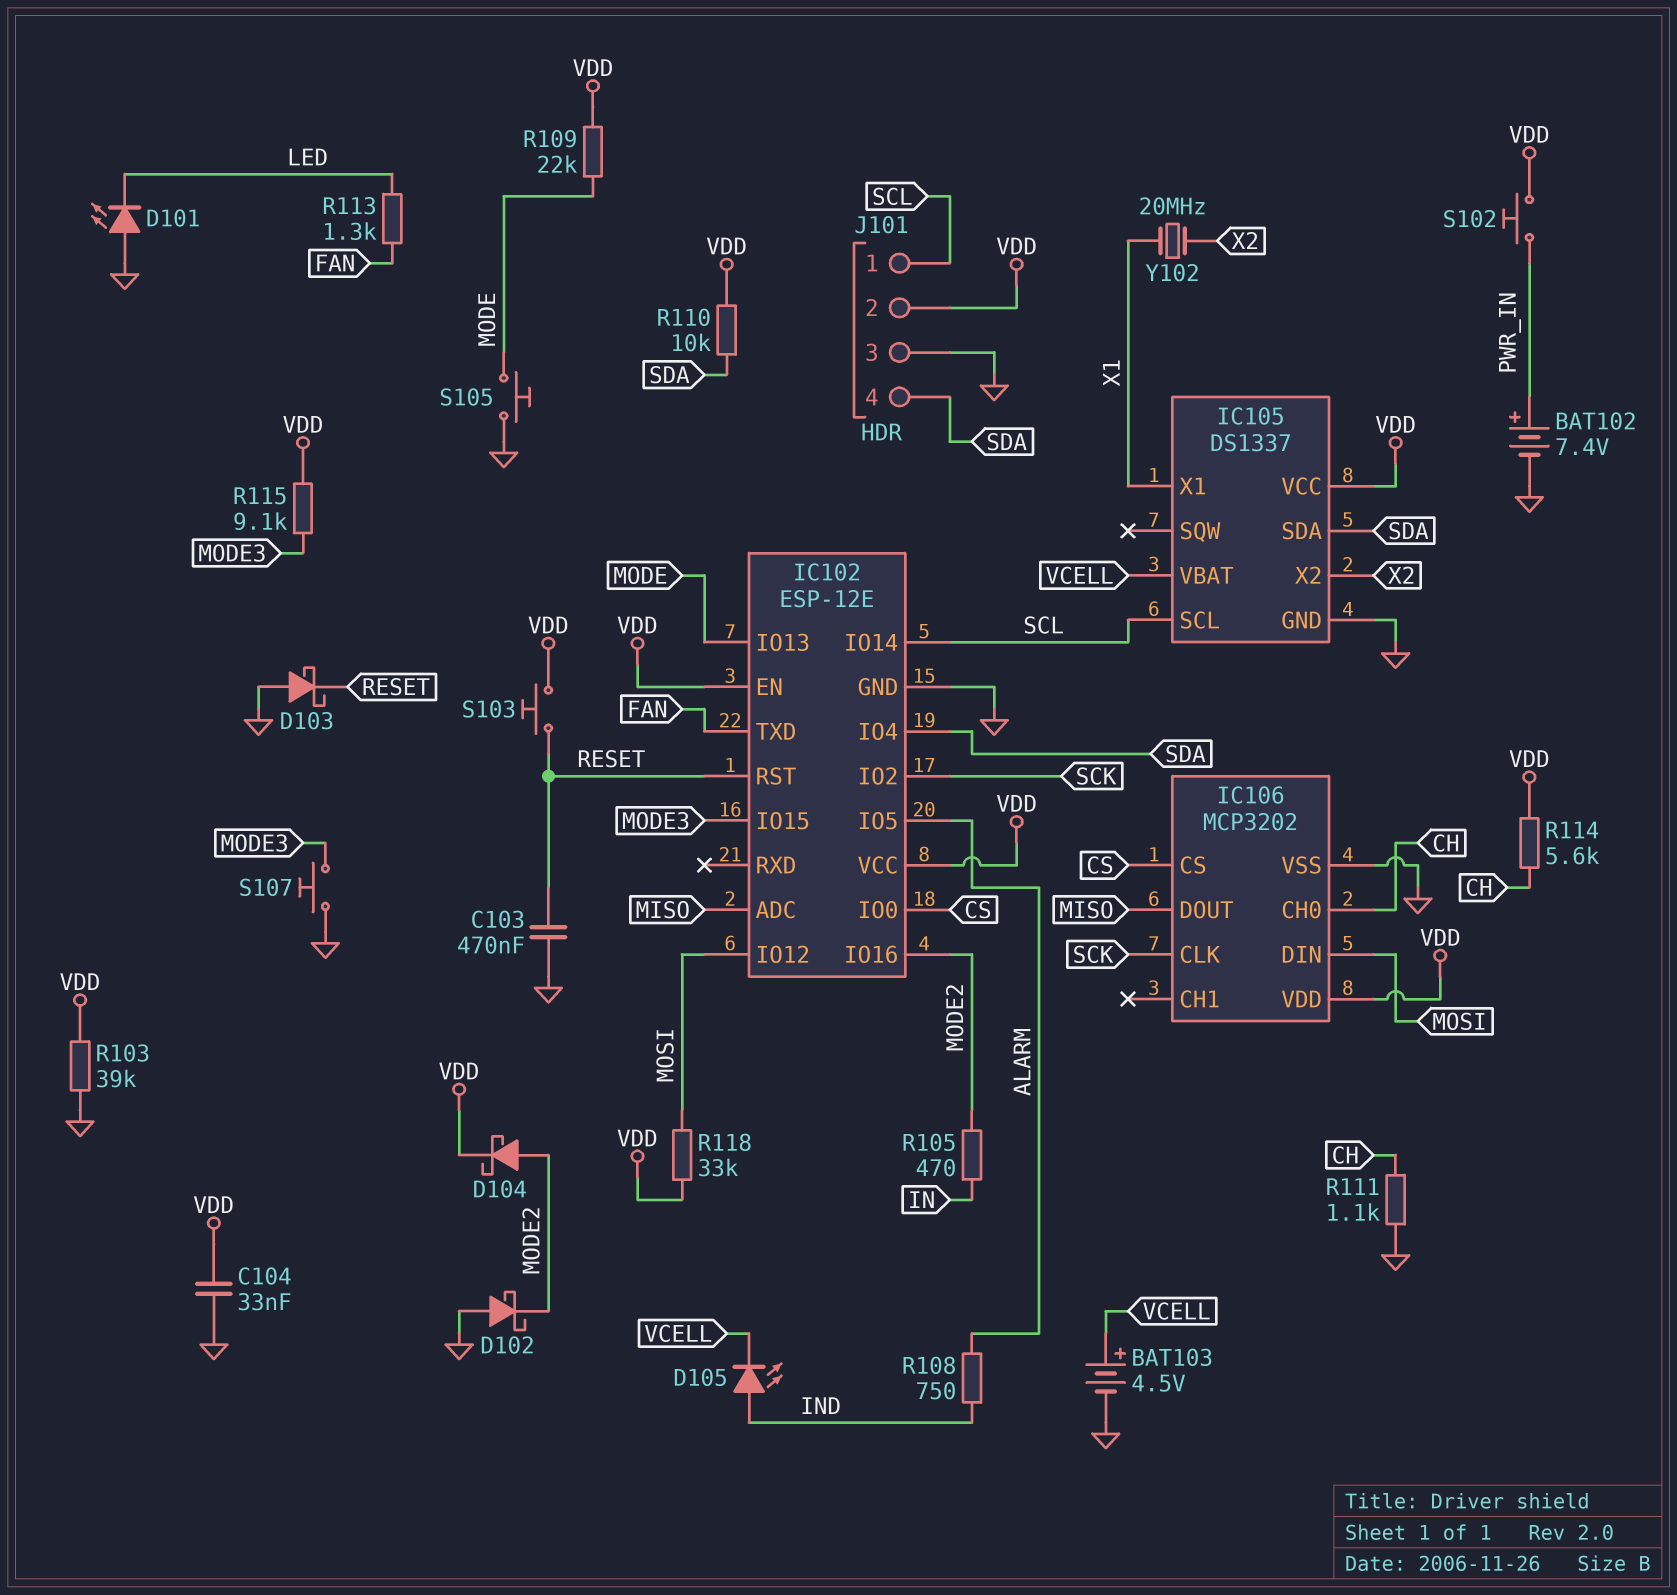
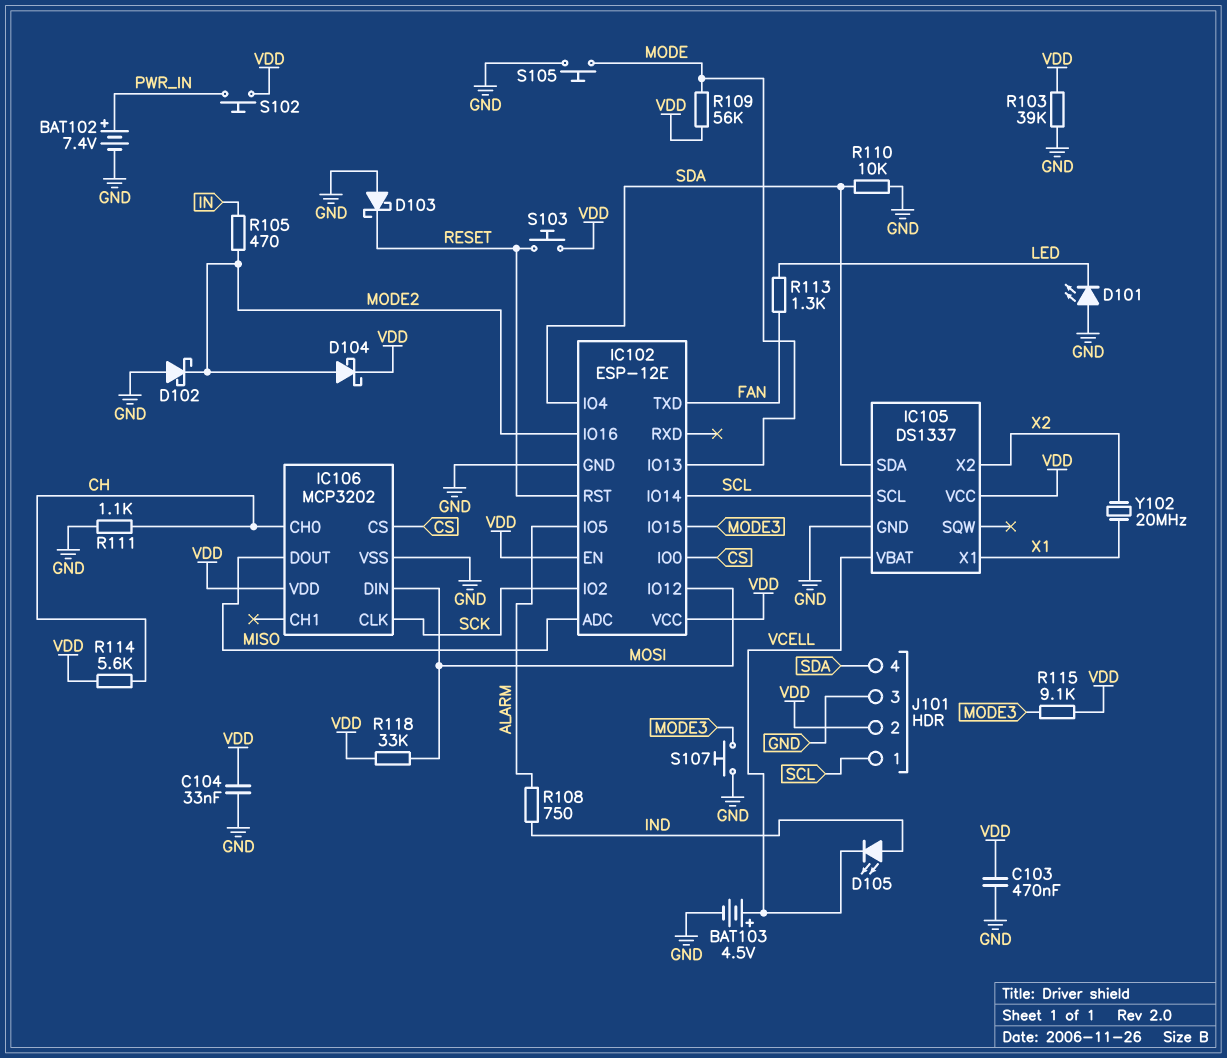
C103: 470nF (GND, RESET) -> 470nF (GND, VDD)
R109: 22k (MODE, VDD) -> 56k (MODE, VDD)
R110: 10k (SDA, VDD) -> 10k (GND, SDA)

